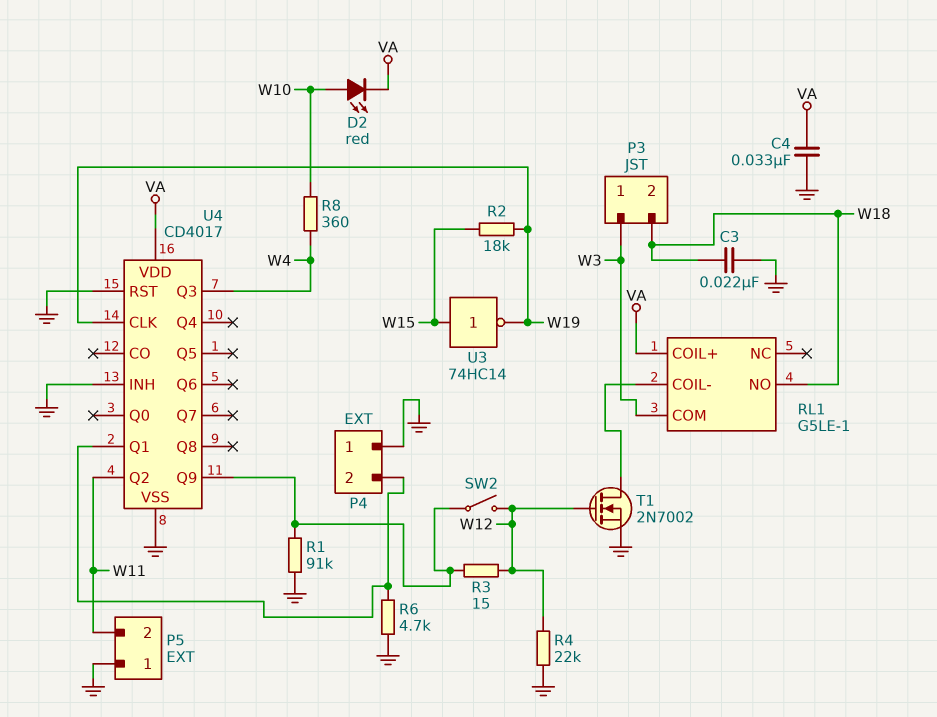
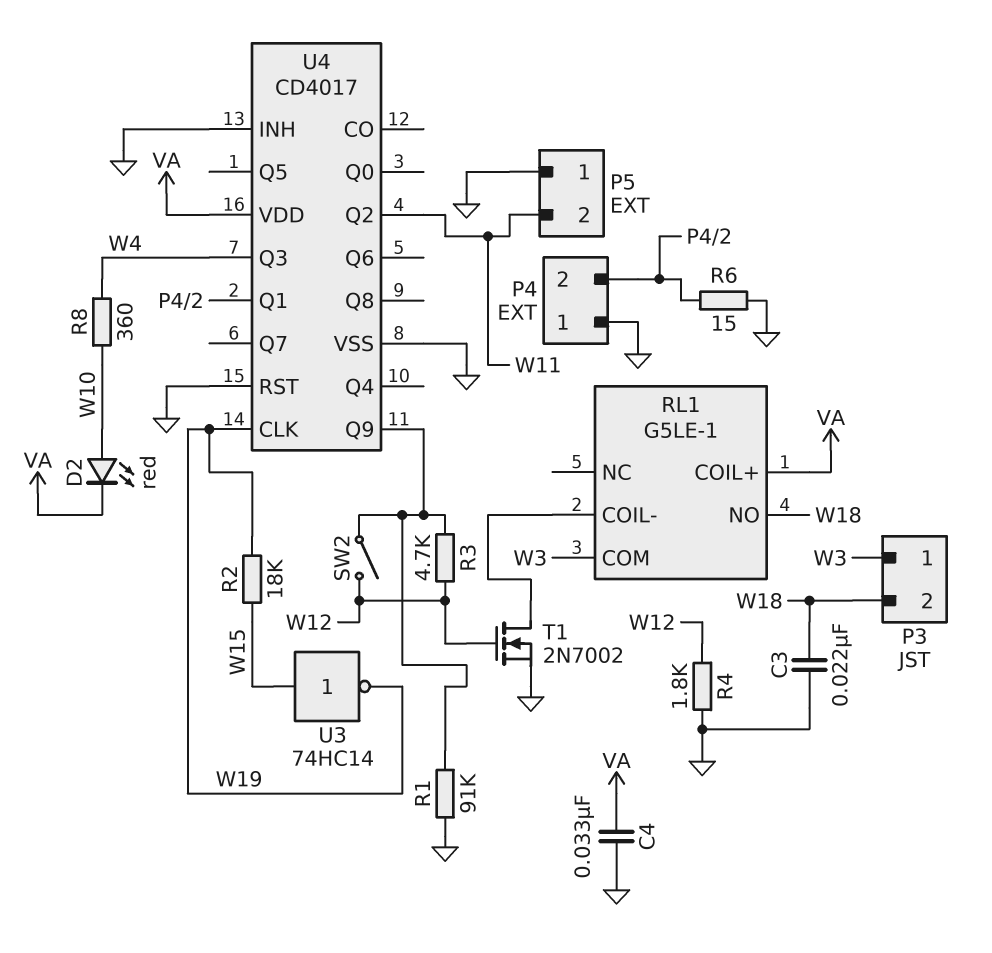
R3: 15 (U4/Q9, W12) -> 4.7k (U4/Q9, W12)
R4: 22k (GND, W12) -> 1.8k (GND, W12)
R6: 4.7k (GND, P4/2) -> 15 (GND, P4/2)

